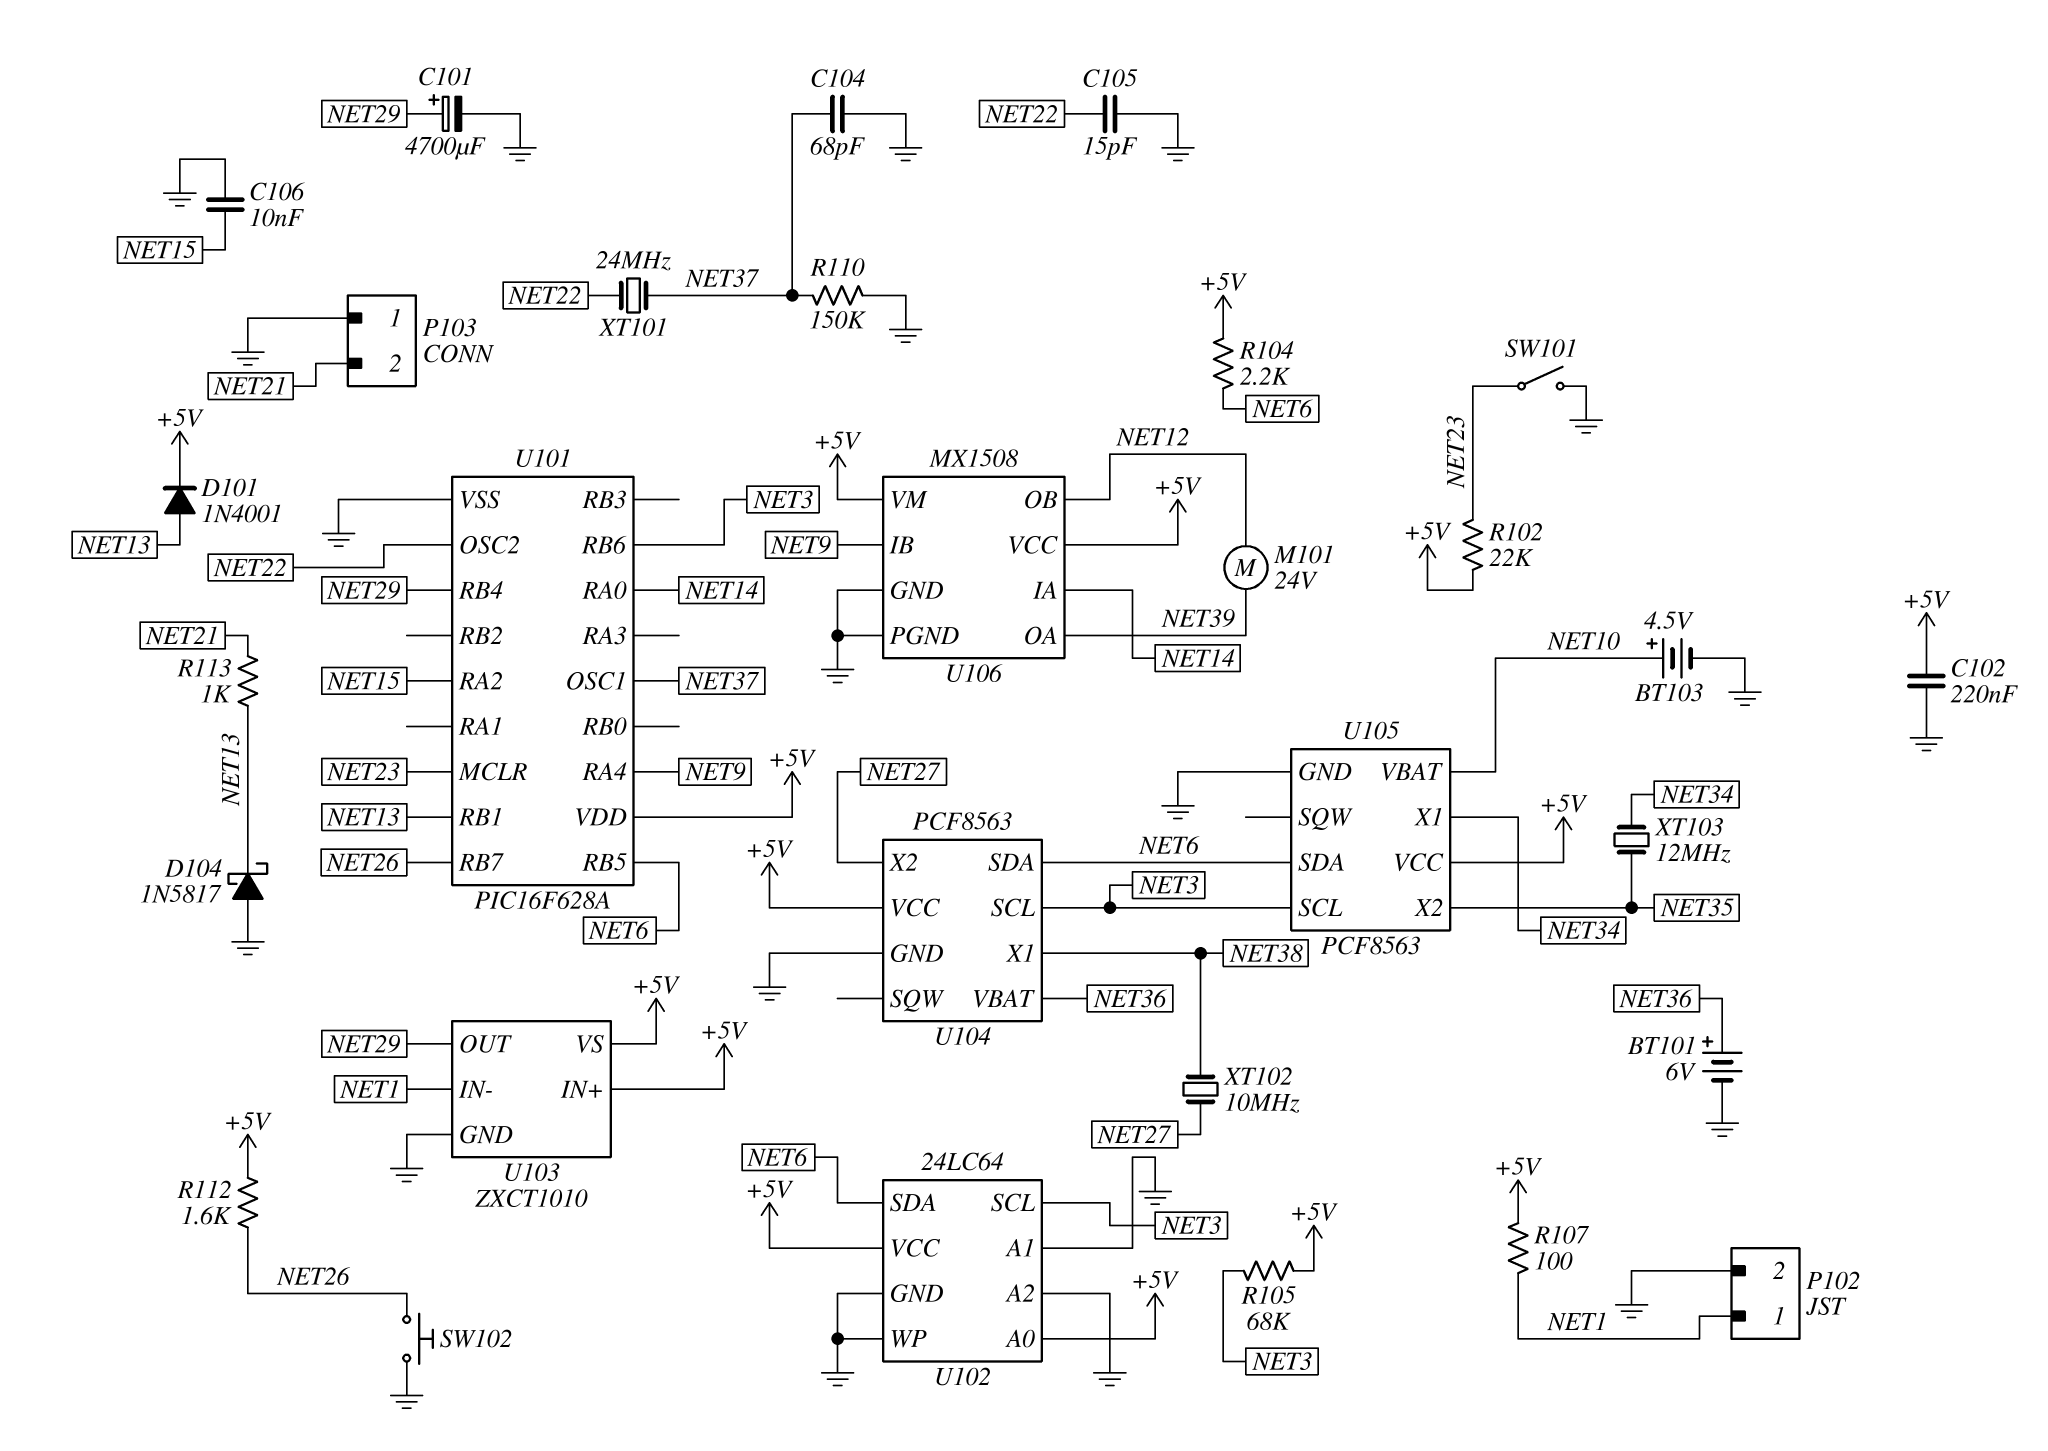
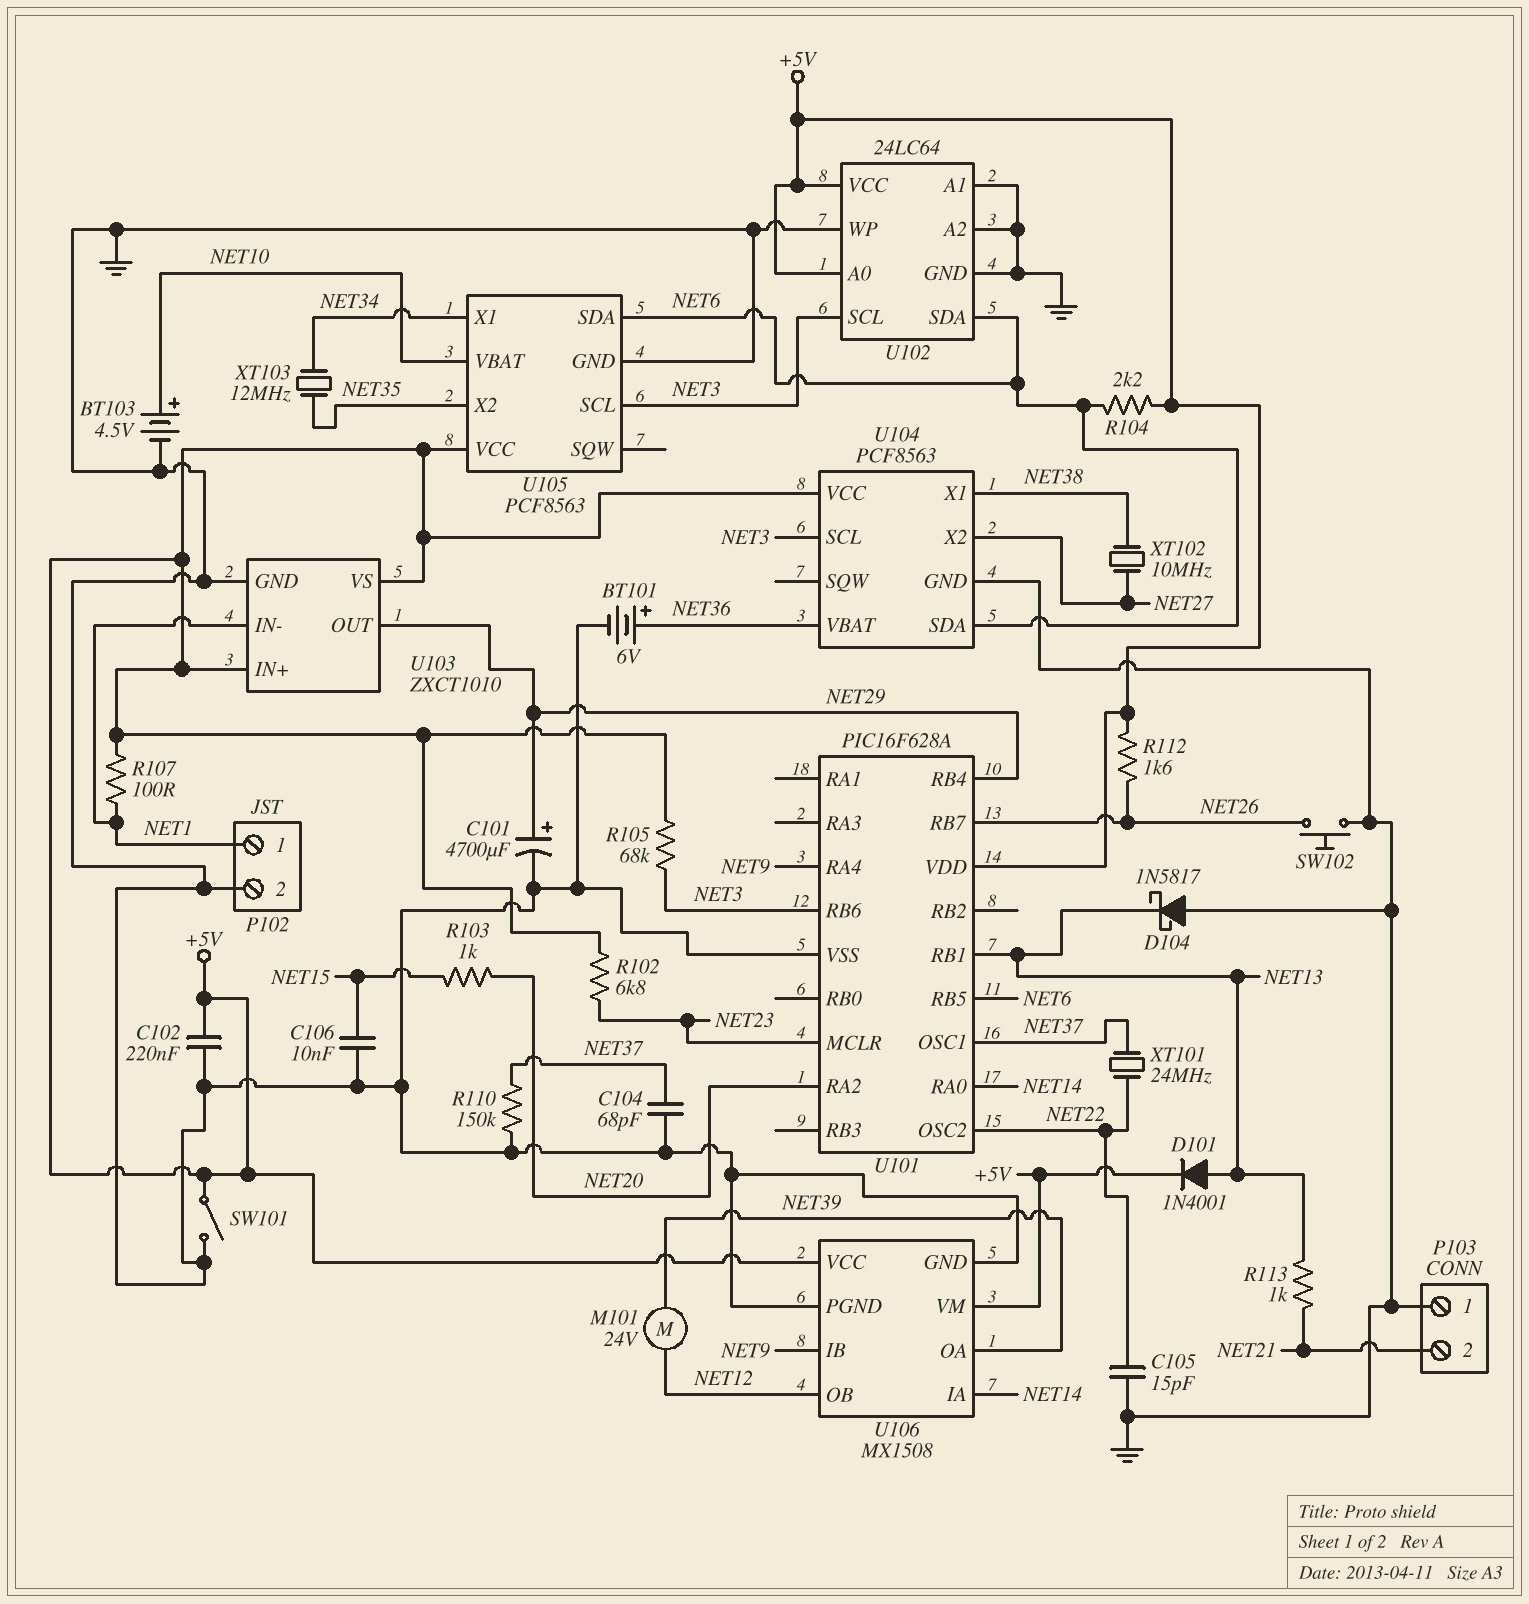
R102: 22k (+5V, NET23) -> 6.8k (+5V, NET23)
R103: none -> 1k (NET15, NET20)
SW101: switch (GND, NET23) -> switch (+5V, GND)
U101 pin RA2: NET15 -> NET20

